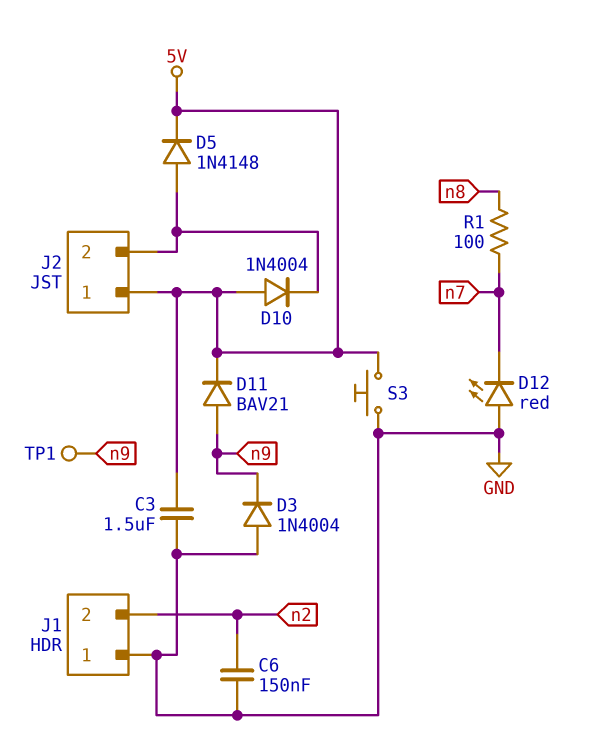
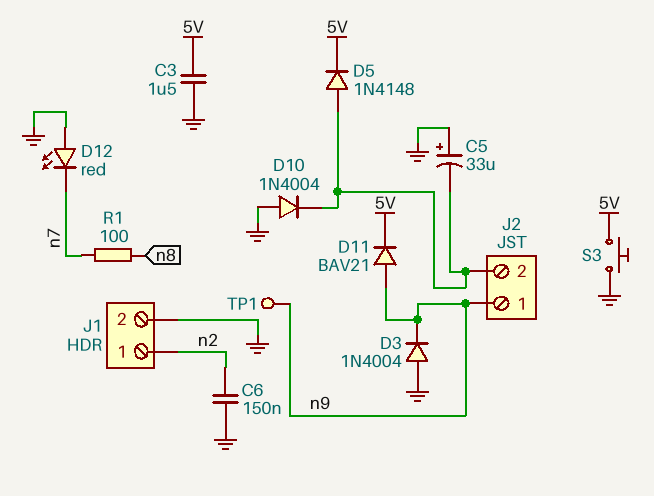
C5: none -> 33uF (plus GND, minus J2/2)
D10: diode 1N4004 (A 5V, K J2/2) -> diode 1N4004 (A GND, K J2/2)
J1 pin 1: GND -> n2
J1 pin 2: n2 -> GND
J2 pin 1: 5V -> n9

